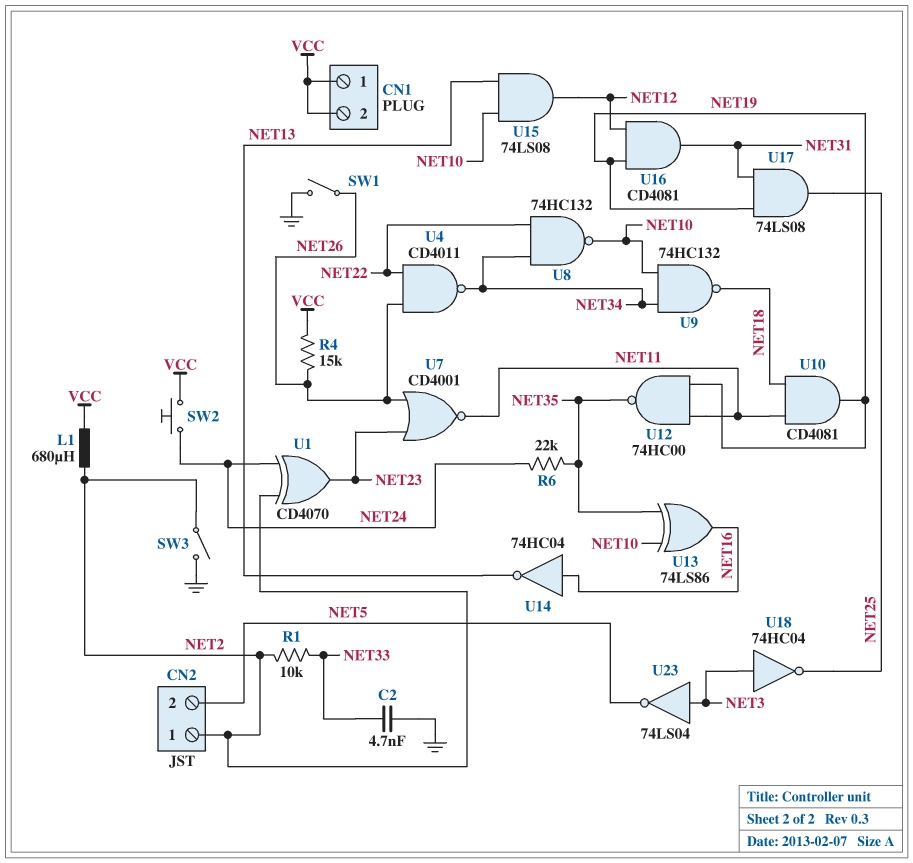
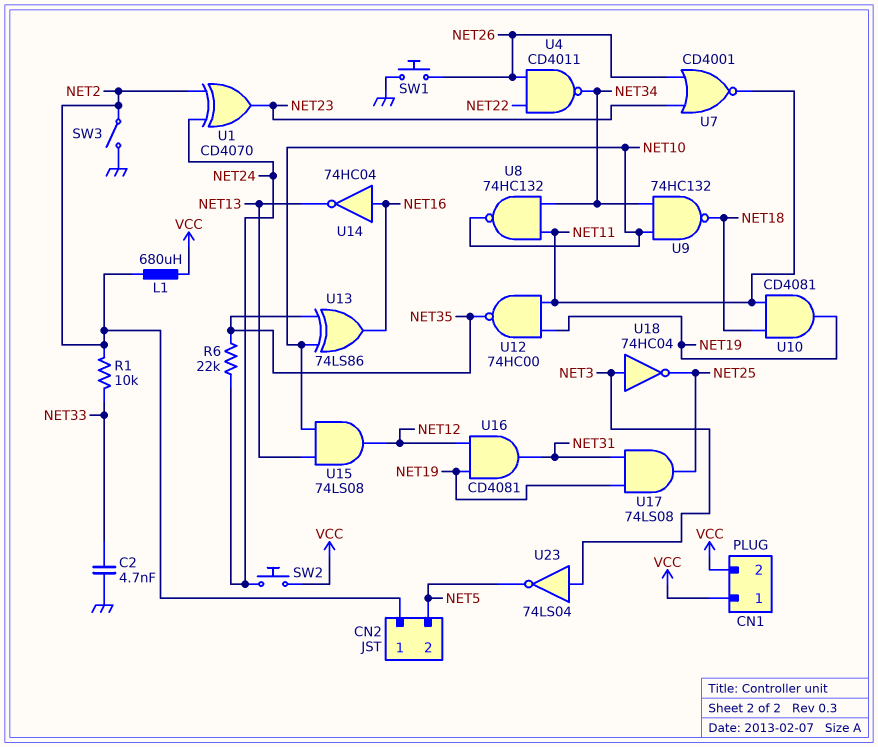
R4: 15k (NET26, VCC) -> none
SW1: switch (GND, NET26) -> button (GND, NET26)
U8: NAND 74HC132 (in NET22, in NET34, out NET10) -> NAND 74HC132 (in NET11, in NET34, out NET10)

